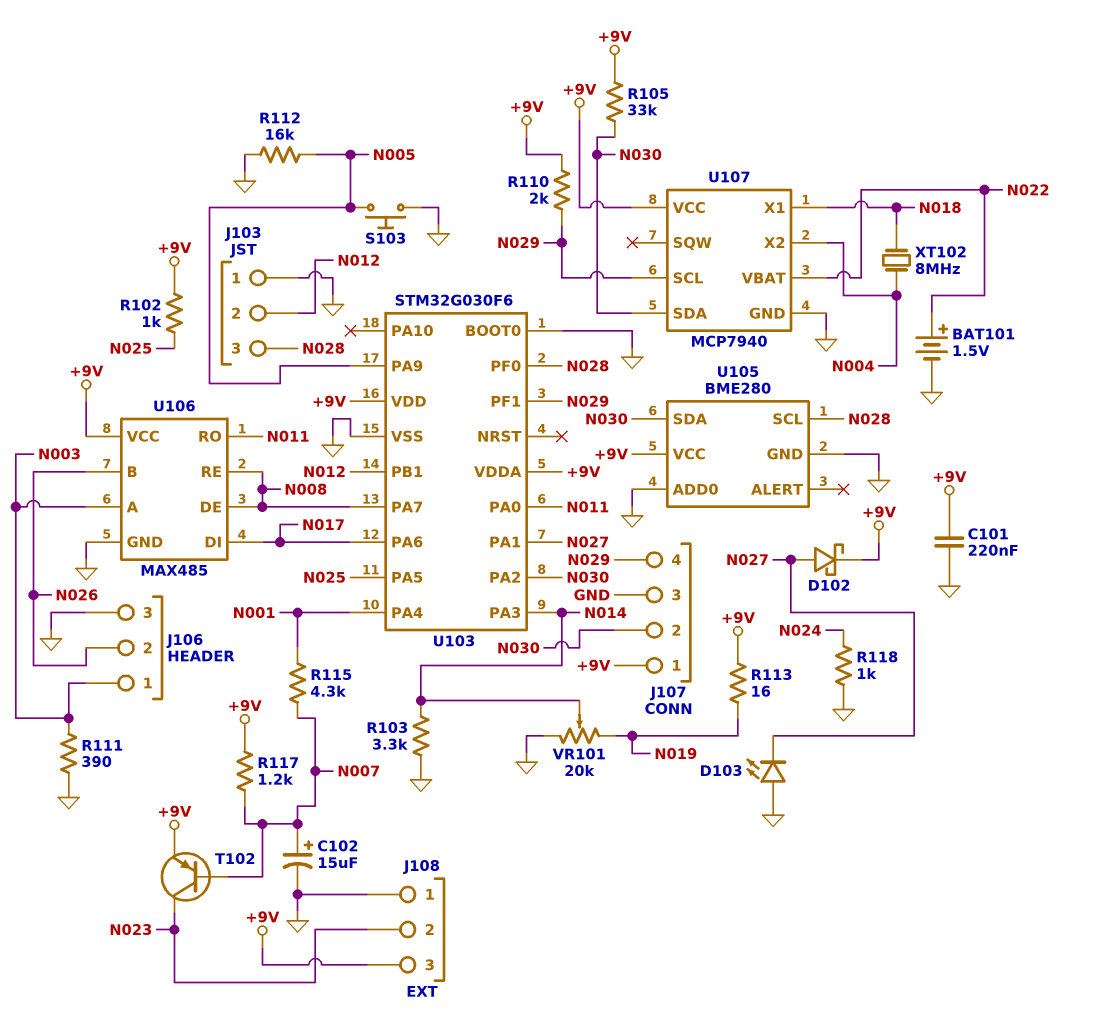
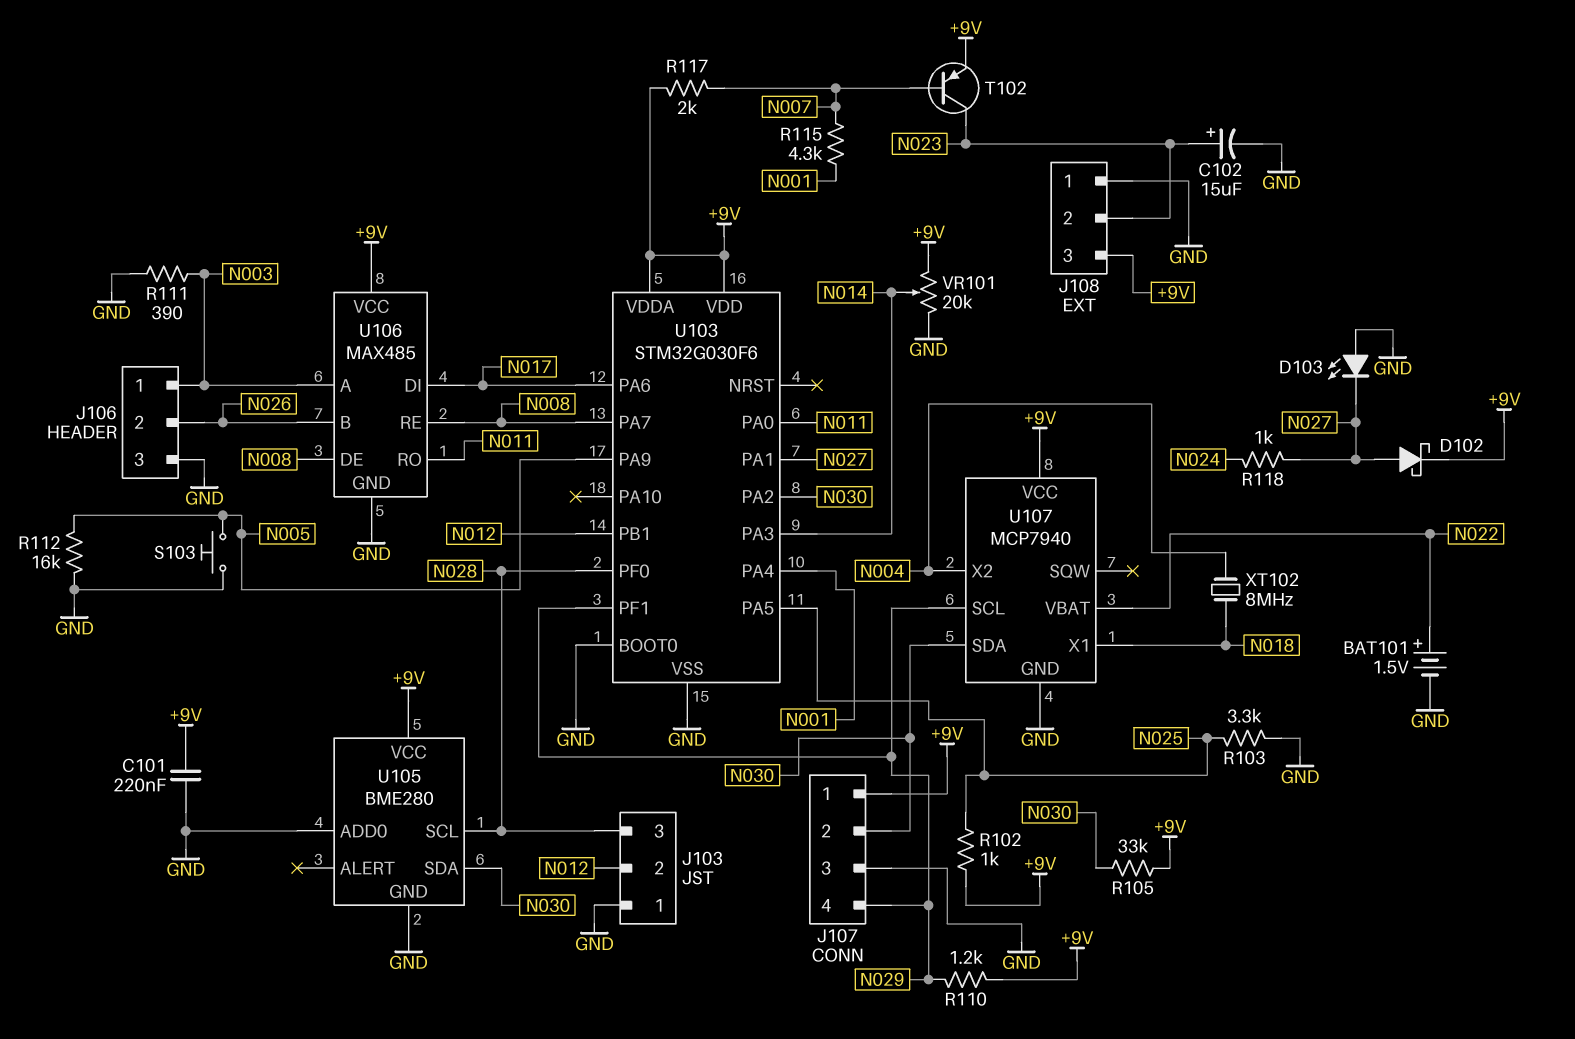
C102: 15uF (plus N007, minus GND) -> 15uF (plus N023, minus GND)
R103: 3.3k (GND, N014) -> 3.3k (GND, N025)
R110: 2k (+9V, N029) -> 1.2k (+9V, N029)
R113: 16 (+9V, N019) -> none
R117: 1.2k (+9V, N007) -> 2k (+9V, N007)
R118: 1k (GND, N024) -> 1k (N024, N027)
VR101: 20k (GND, N019, wiper N014) -> 20k (+9V, GND, wiper N014)

